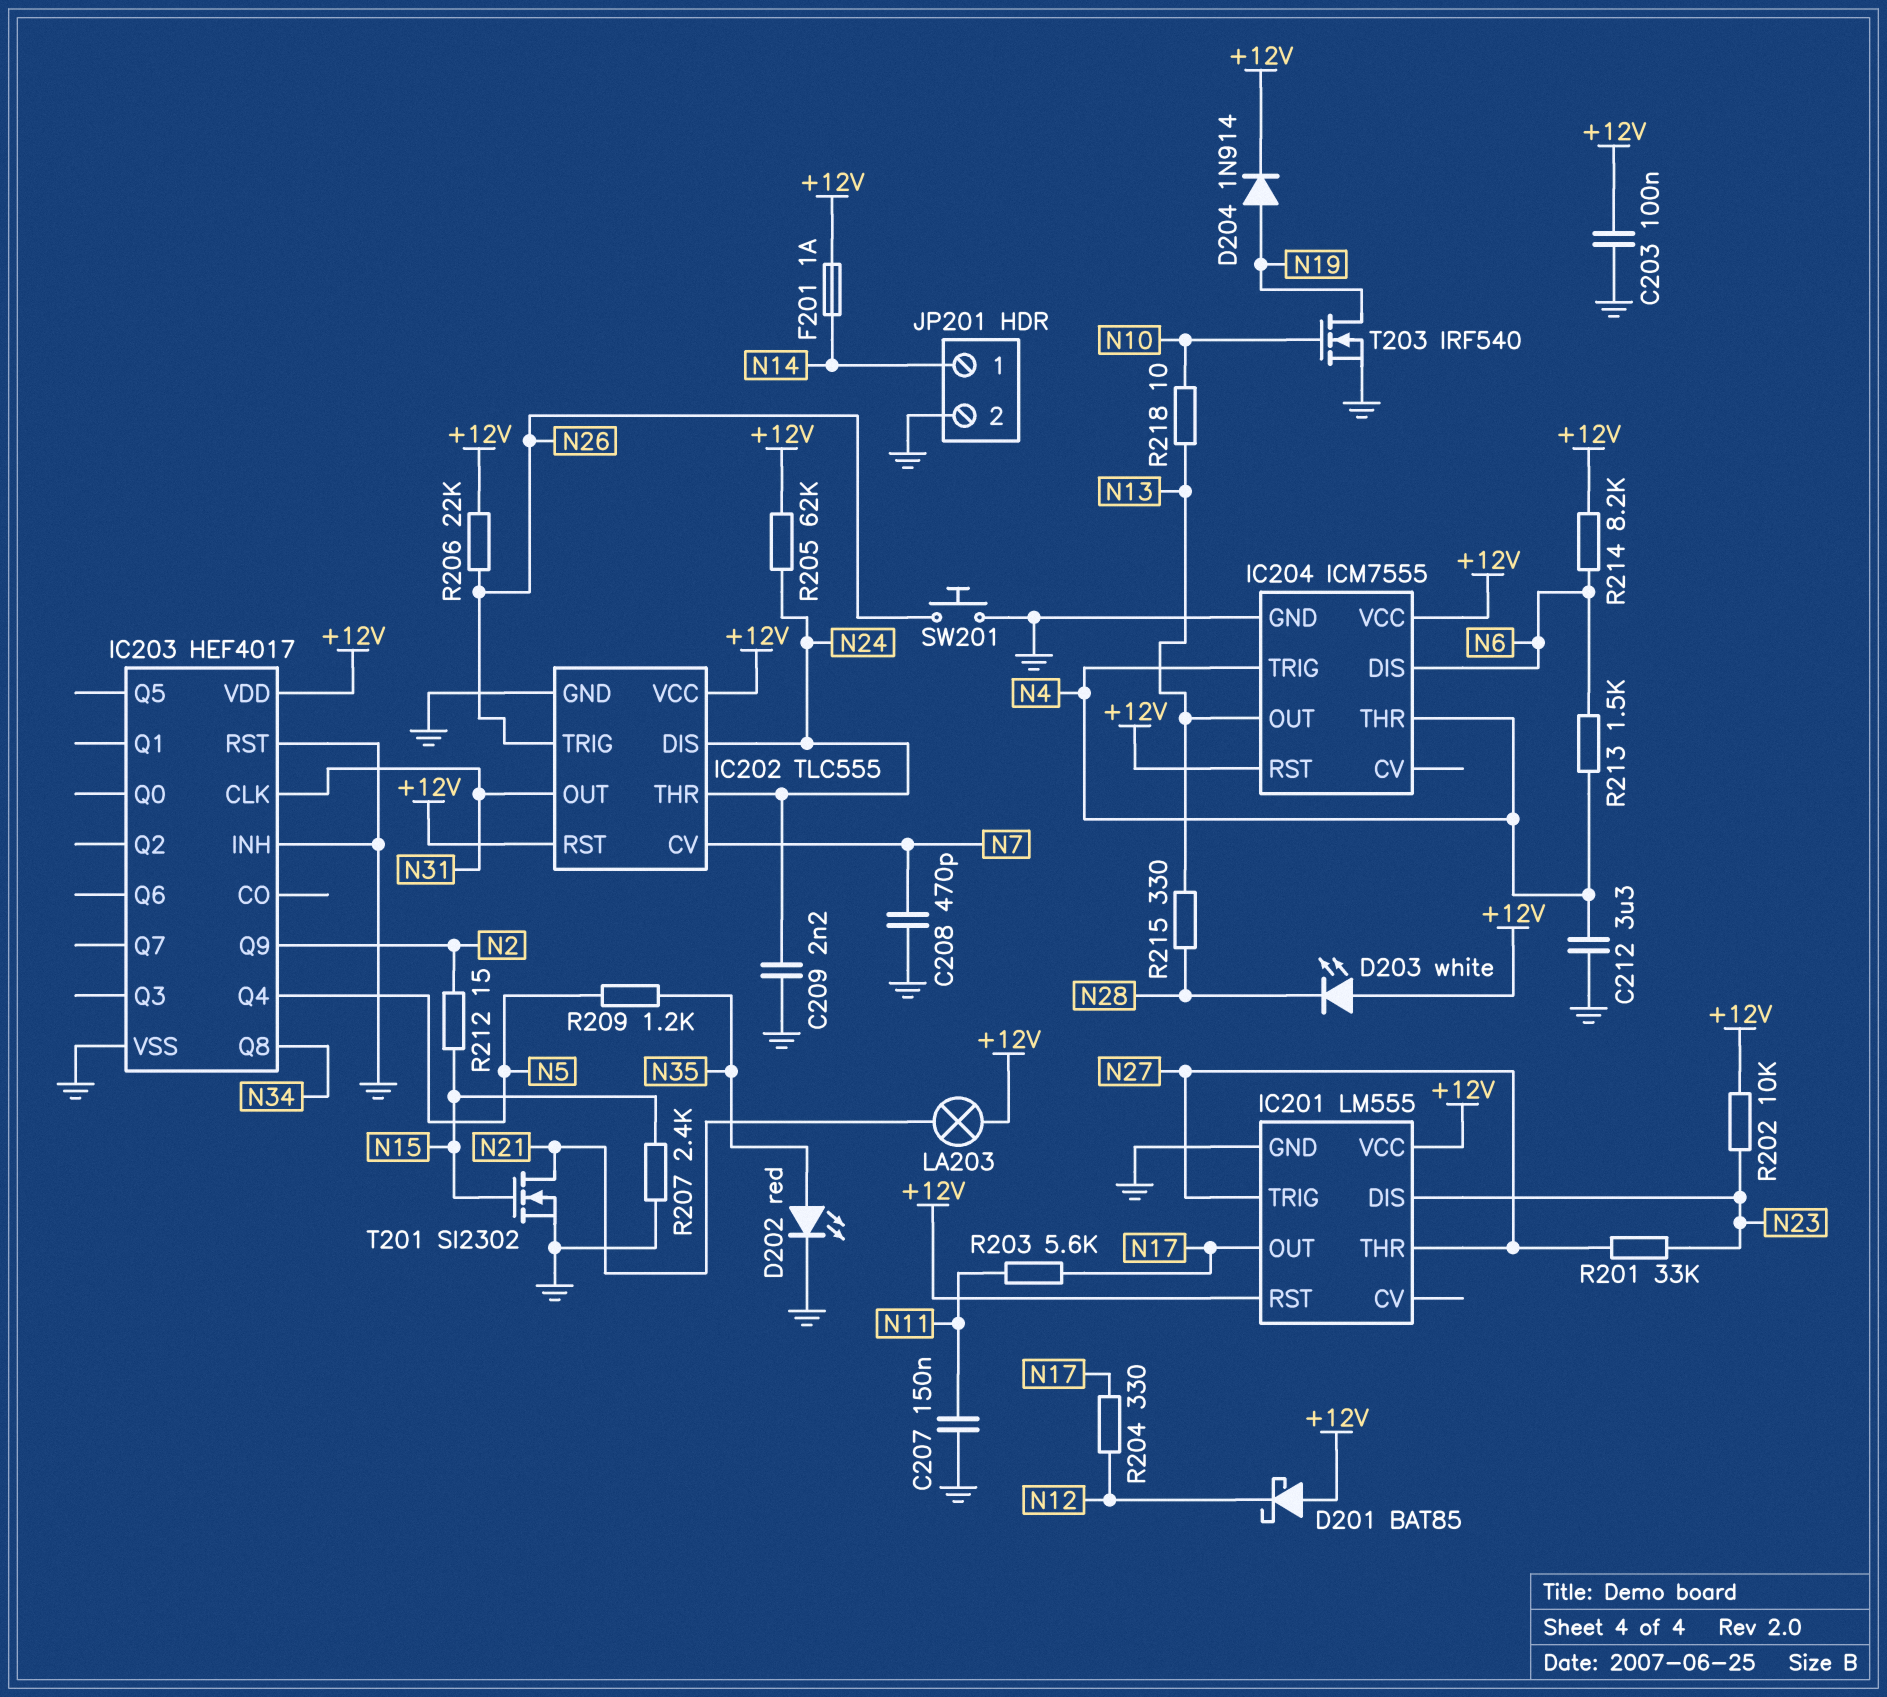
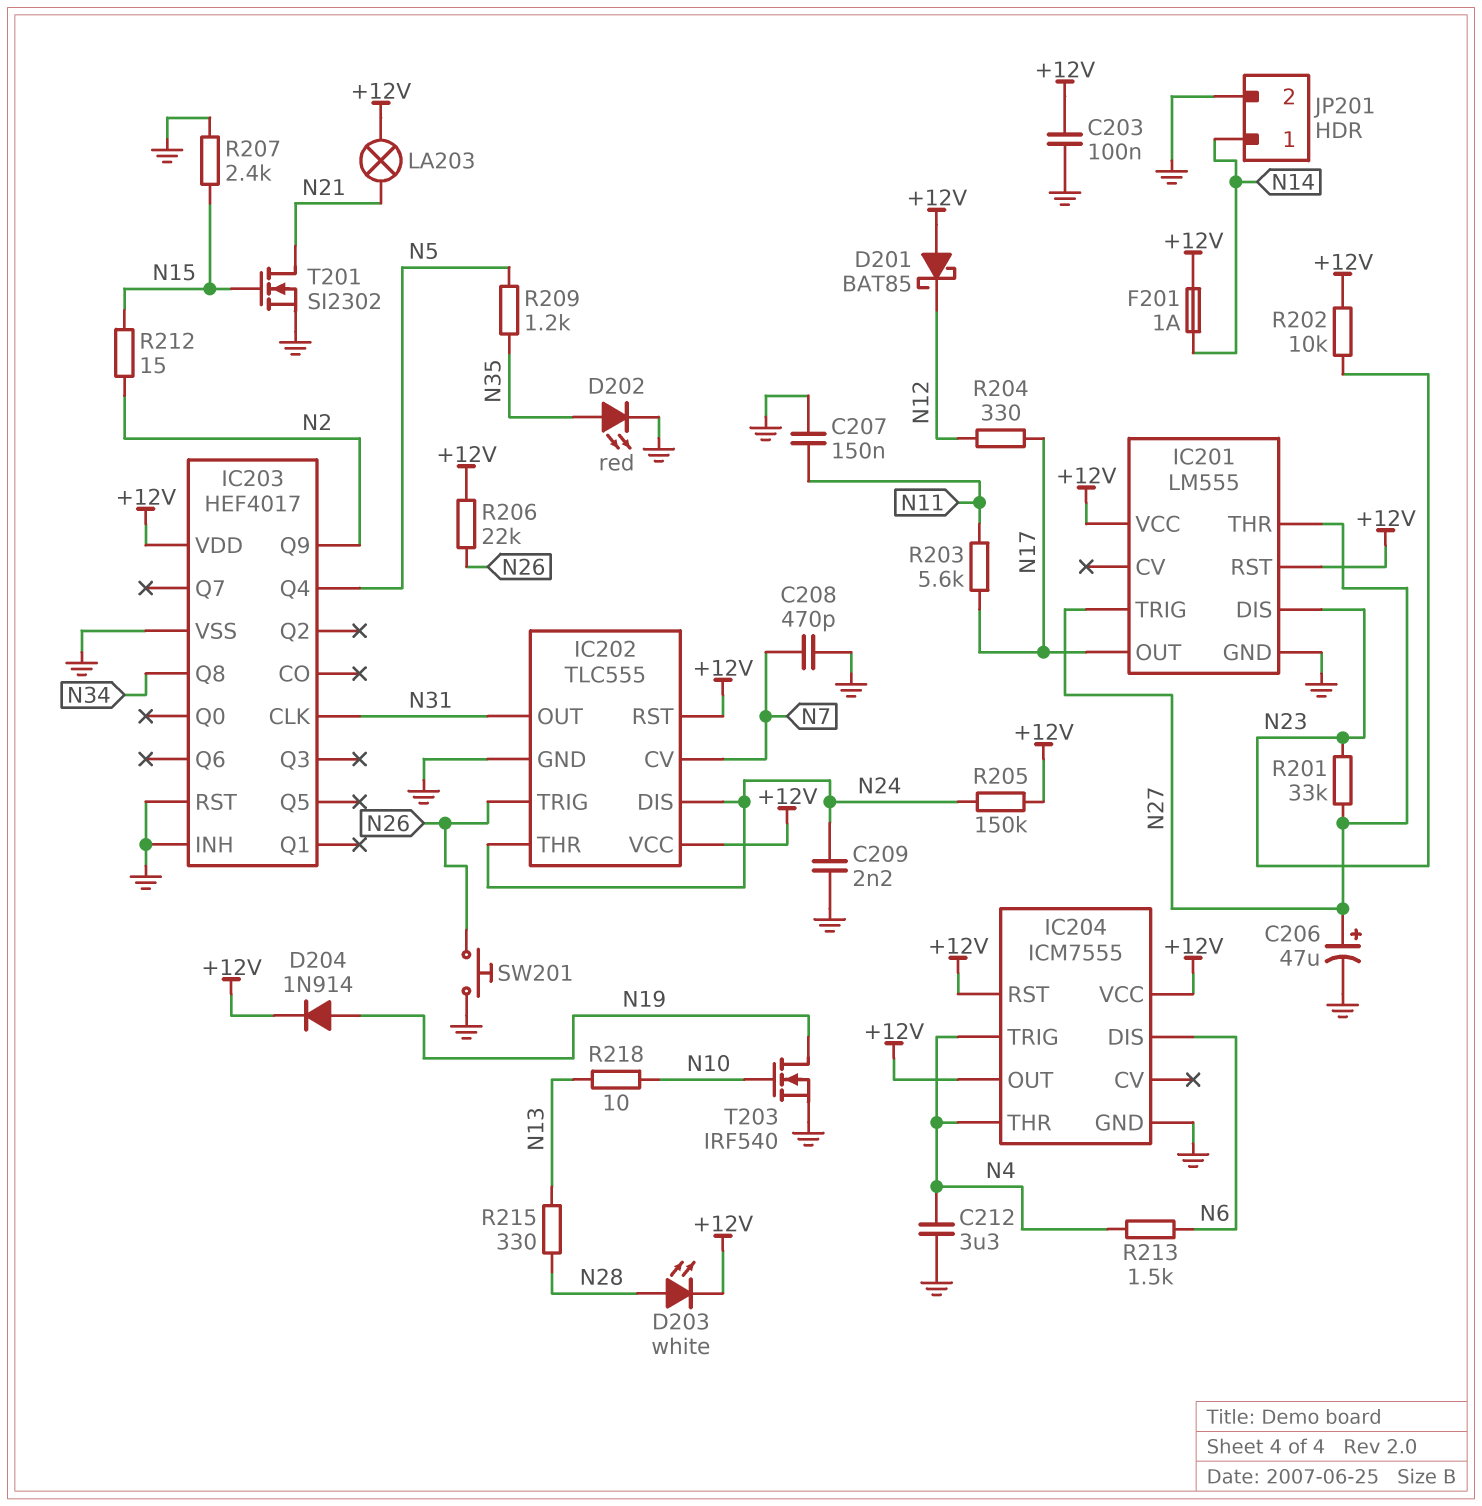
C206: none -> 47uF (plus N27, minus GND)
D203: LED white (A +12V, K N28) -> LED white (A N28, K +12V)
IC204 pin OUT: N13 -> +12V
R205: 62k (+12V, N24) -> 150k (+12V, N24)
R214: 8.2k (+12V, N6) -> none

